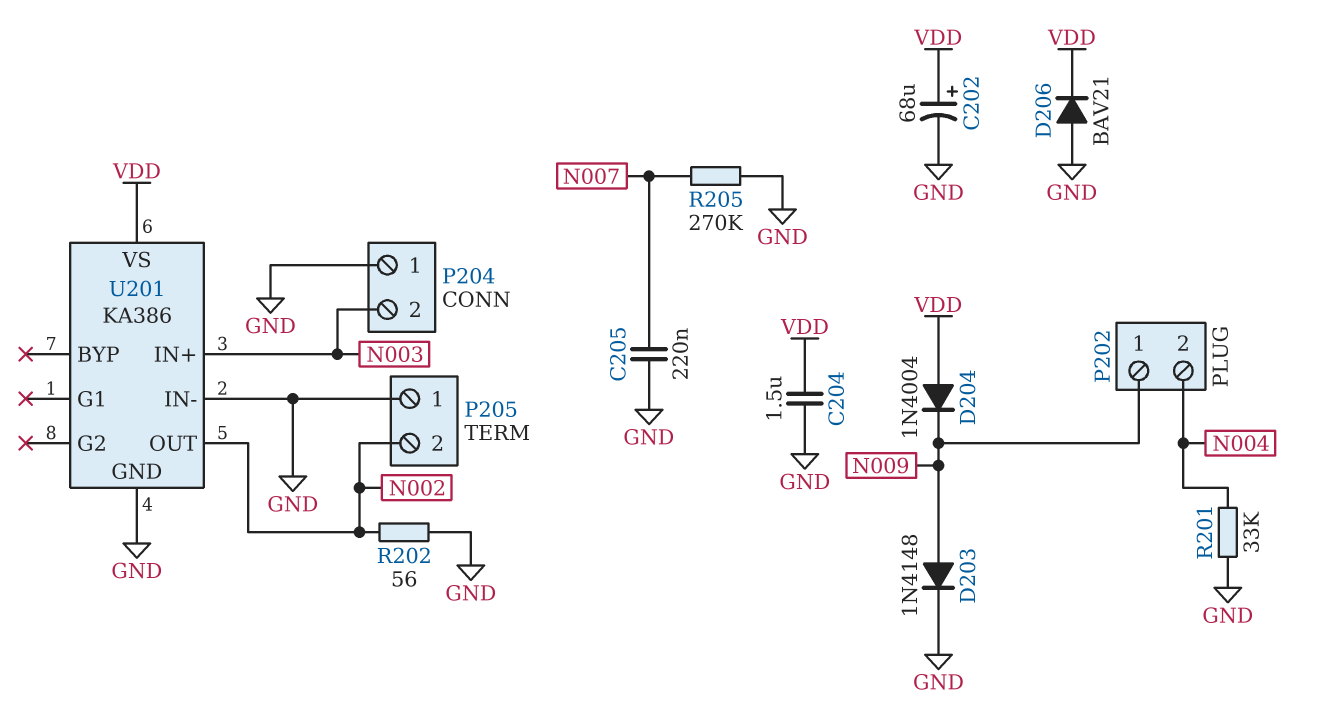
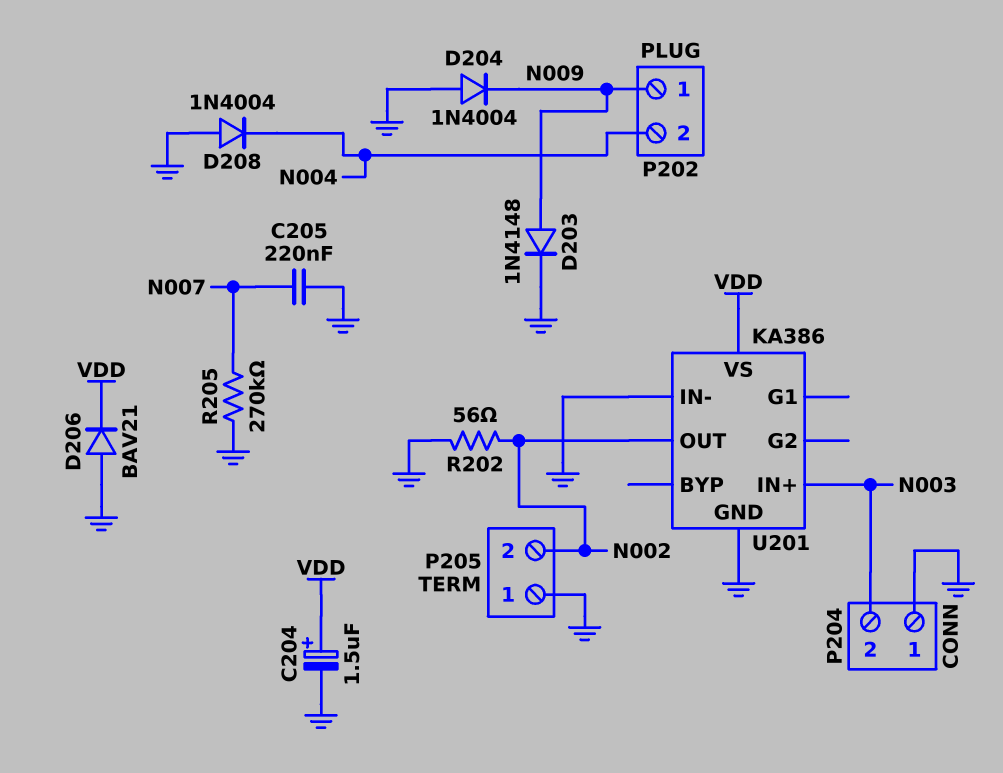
C202: 68uF (plus VDD, minus GND) -> none
C204: 1.5uF (GND, VDD) -> 1.5uF (plus VDD, minus GND)
D204: diode 1N4004 (A VDD, K N009) -> diode 1N4004 (A GND, K N009)
D208: none -> diode 1N4004 (A GND, K N004)
R201: 33k (GND, N004) -> none

